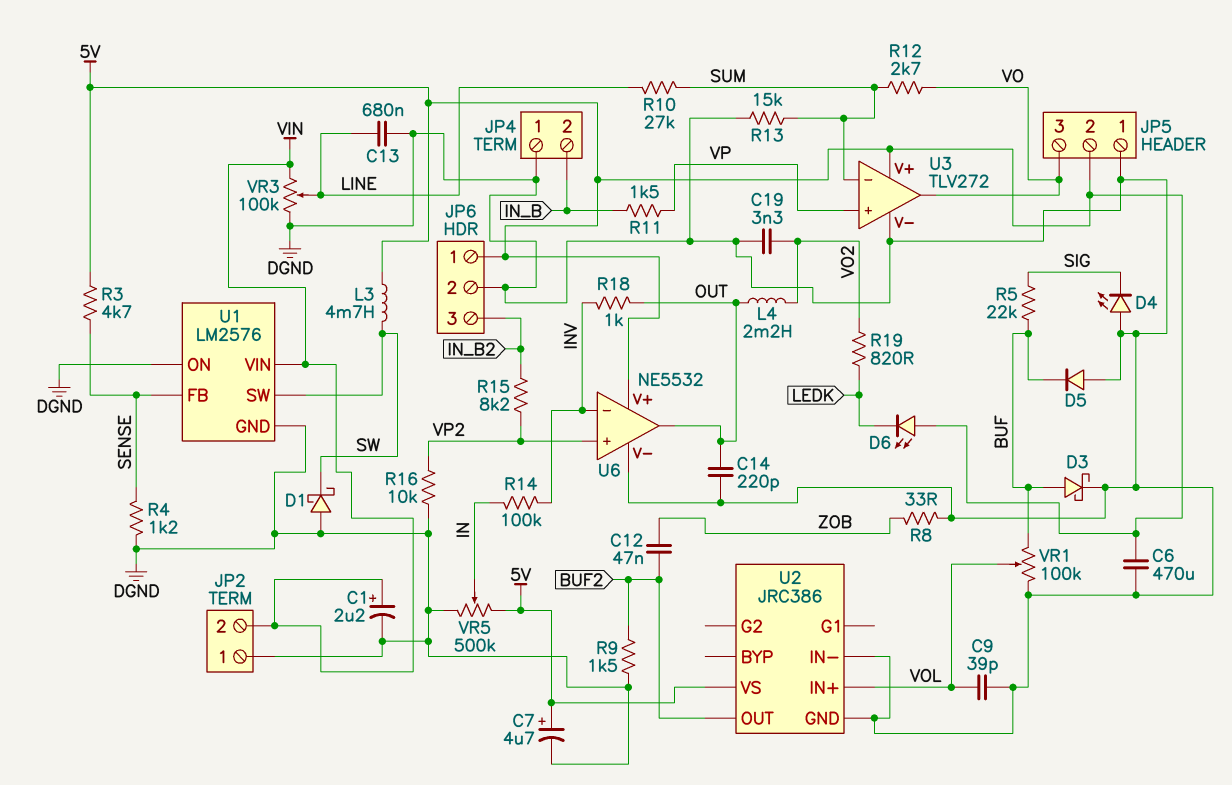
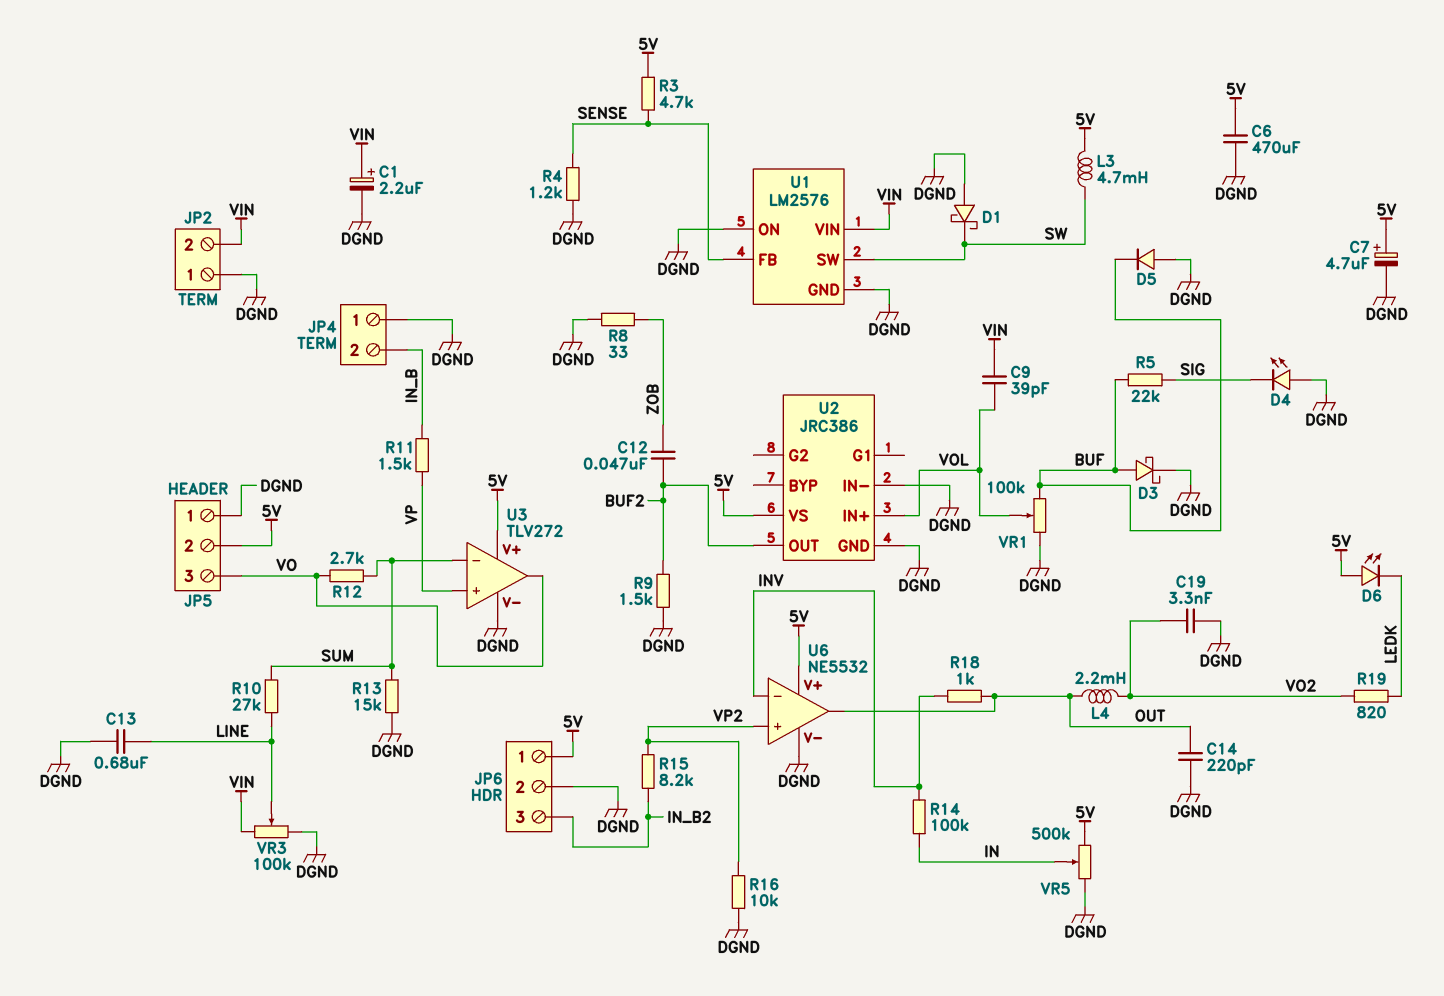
C9: 39pF (DGND, VOL) -> 39pF (VIN, VOL)

